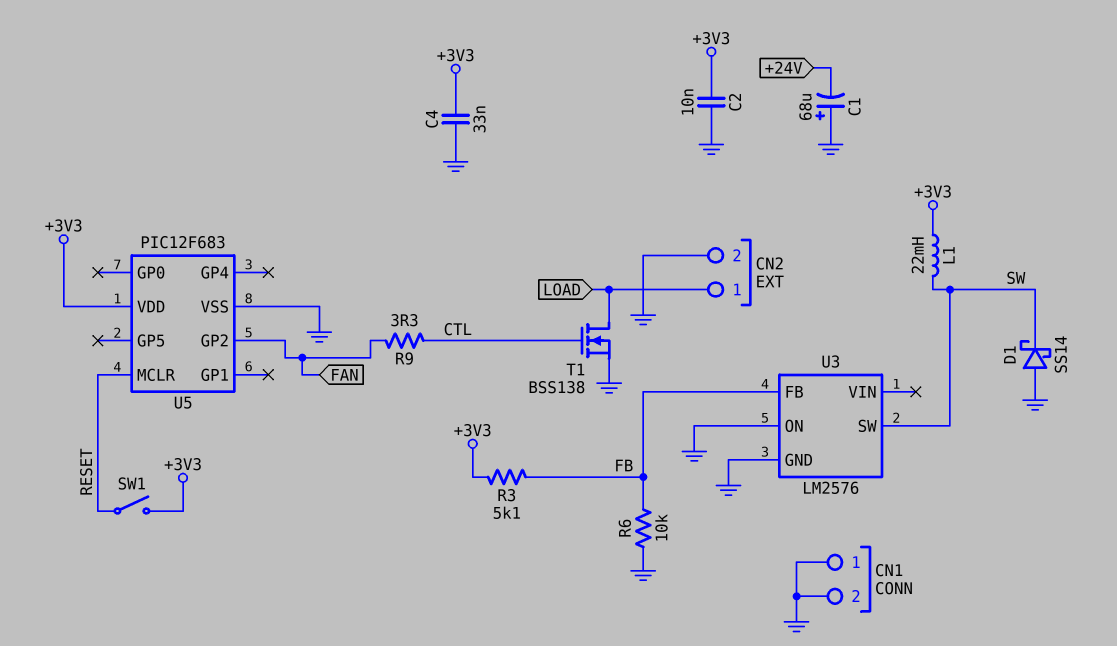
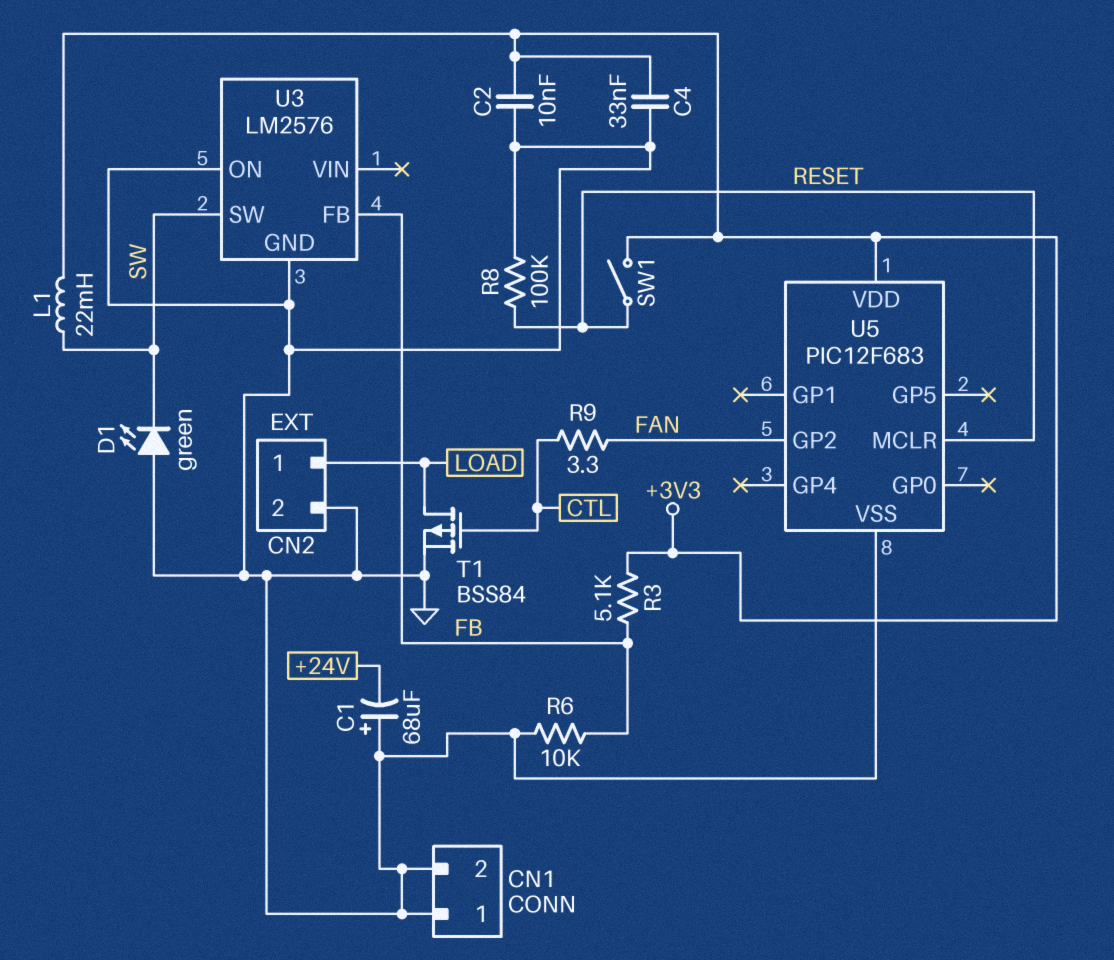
D1: schottky SS14 (A GND, K SW) -> LED green (A GND, K SW)
R8: none -> 100k (GND, RESET)
T1: NMOS BSS138 (G CTL, D LOAD, S GND) -> PMOS BSS84 (G CTL, D LOAD, S GND)

